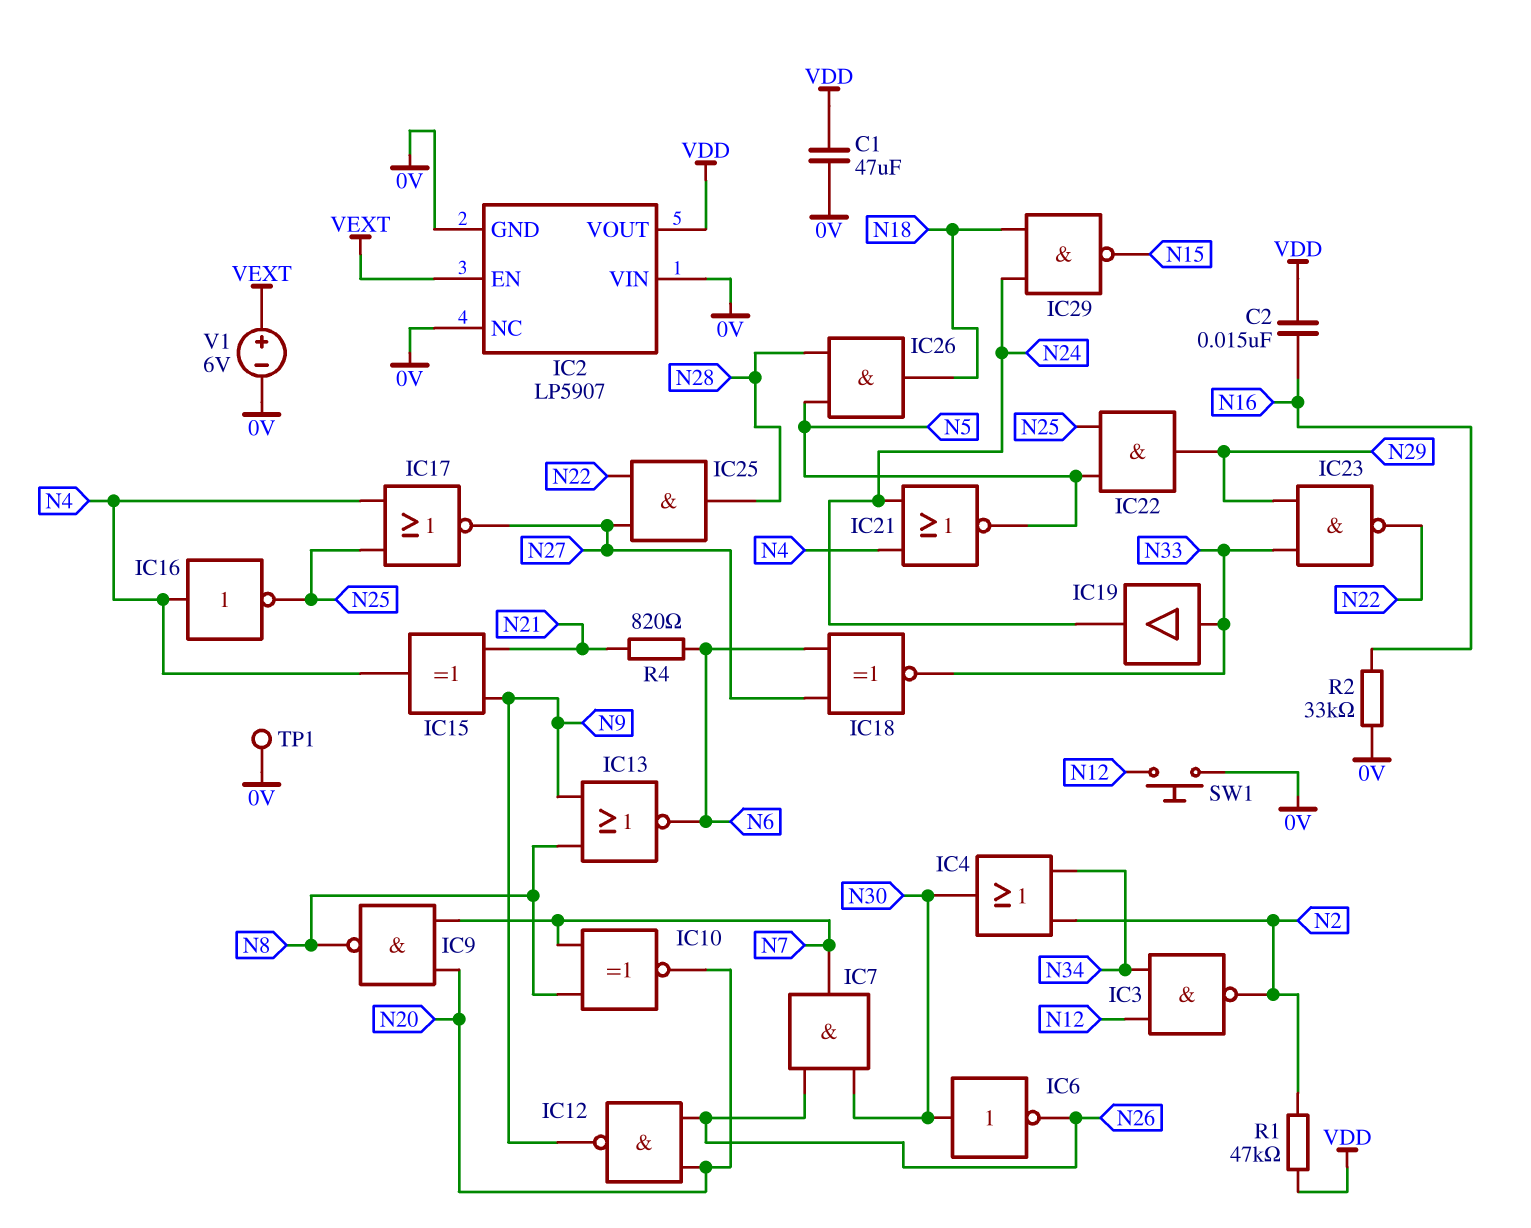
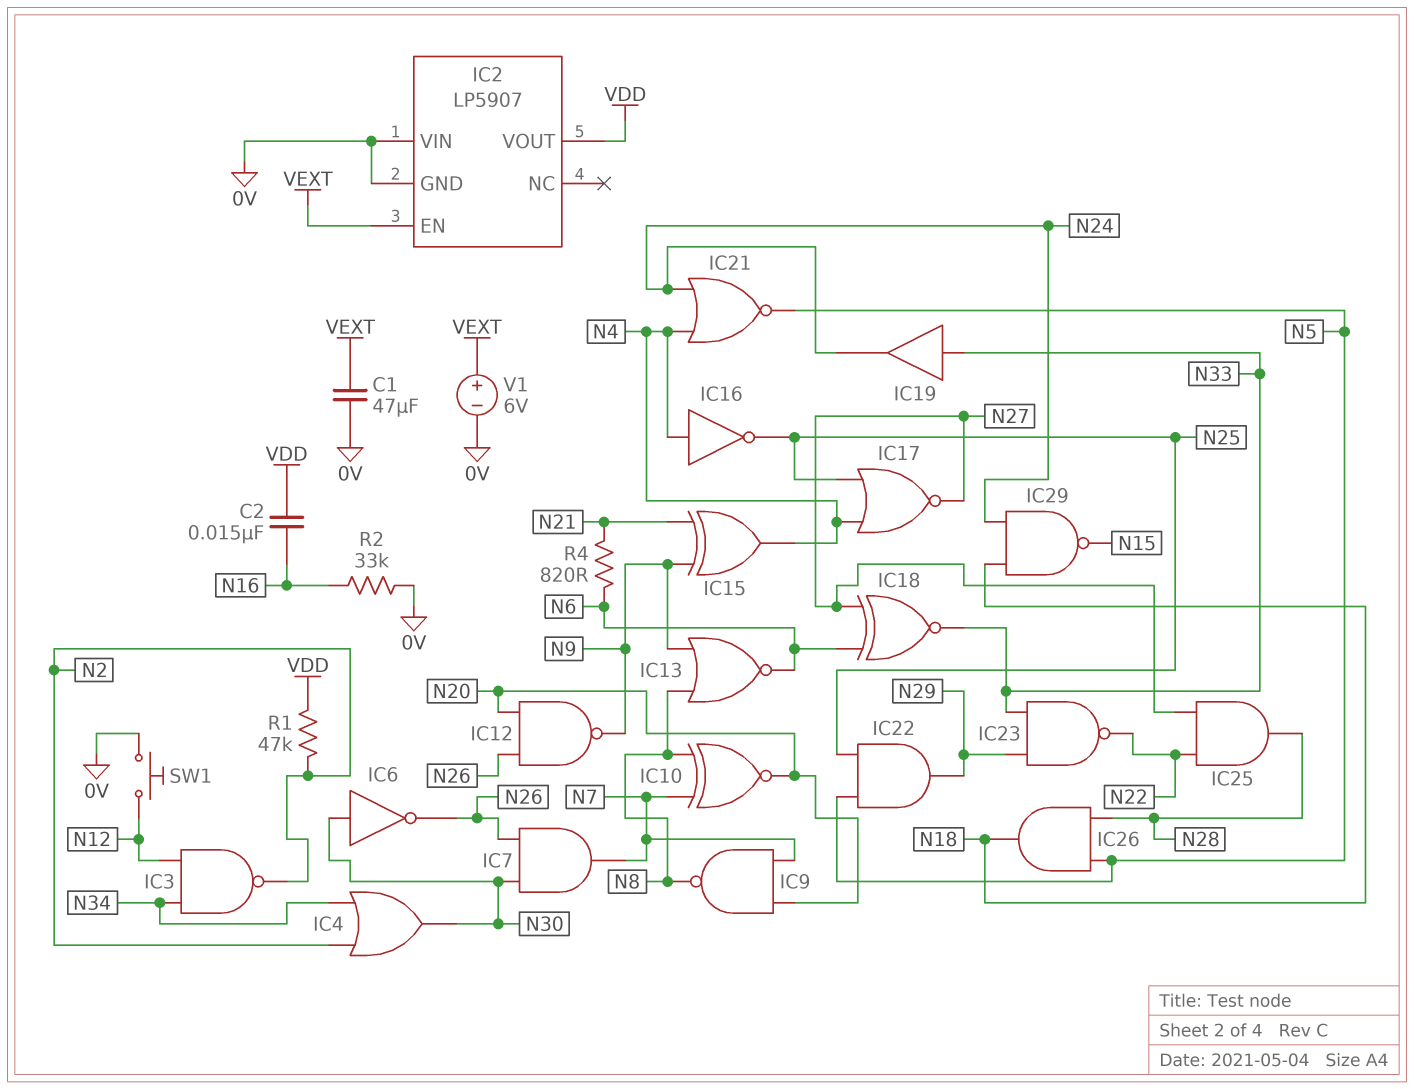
C1: 47uF (0V, VDD) -> 47uF (0V, VEXT)
IC2 pin NC: 0V -> none
TP1: test point (0V) -> none

